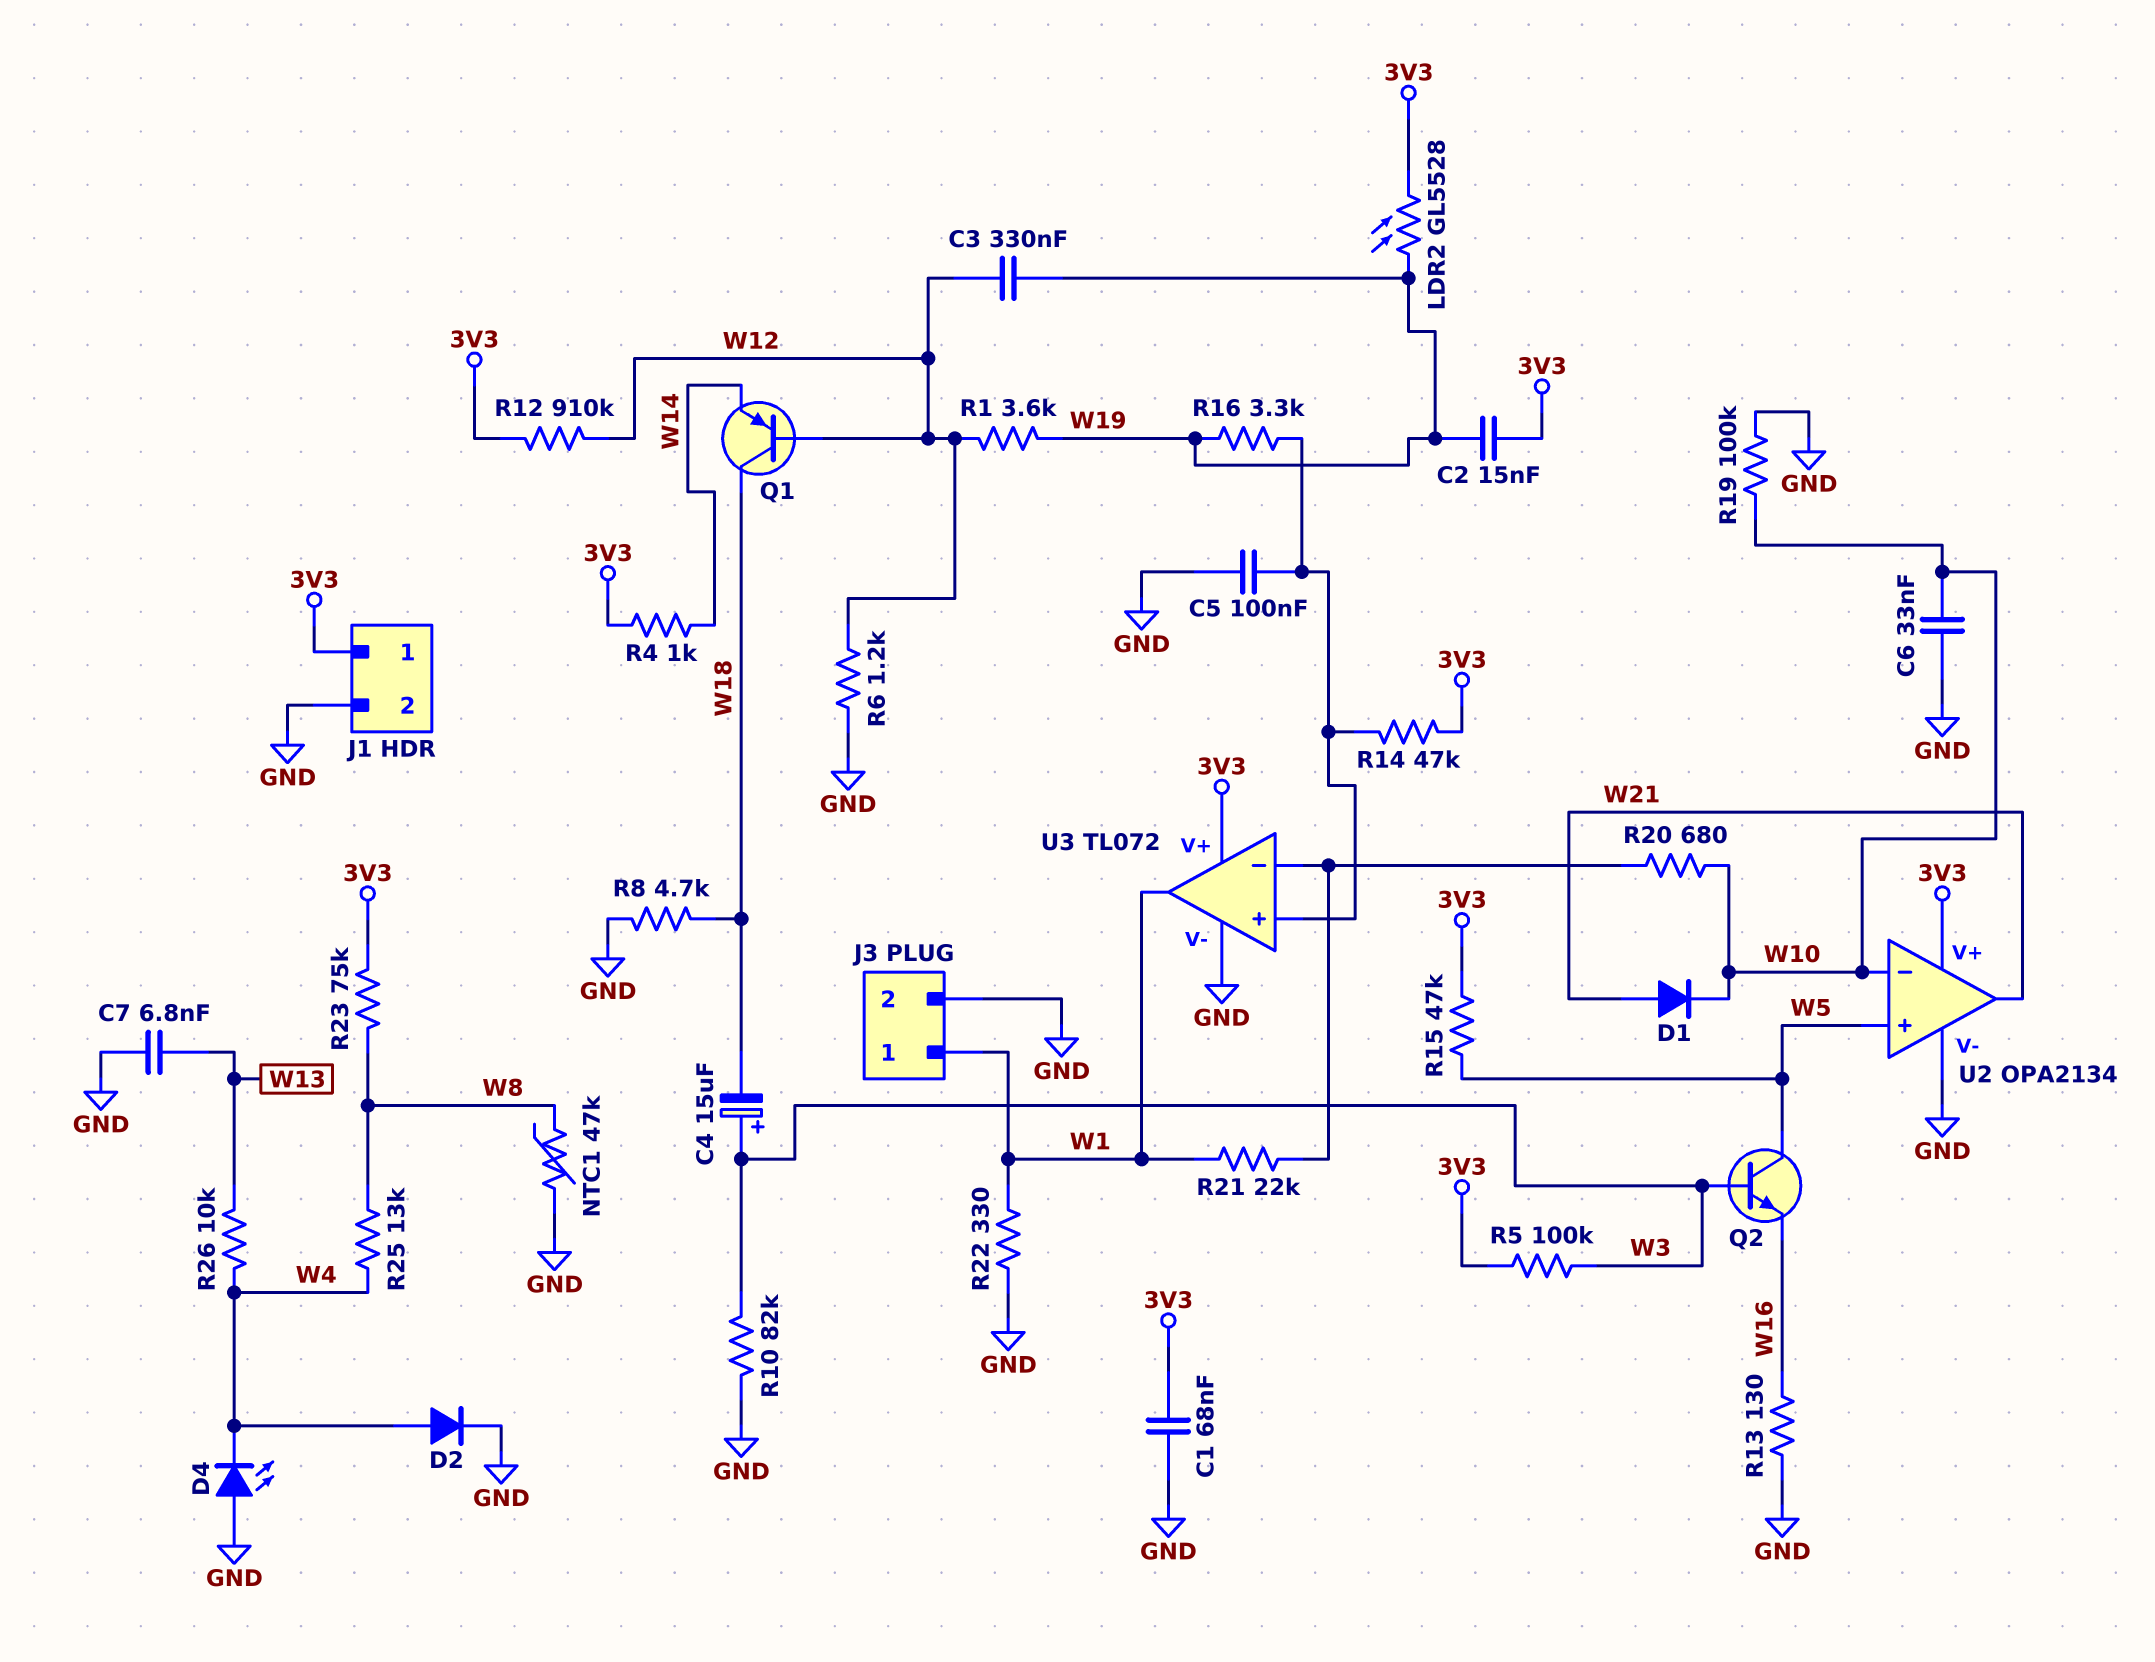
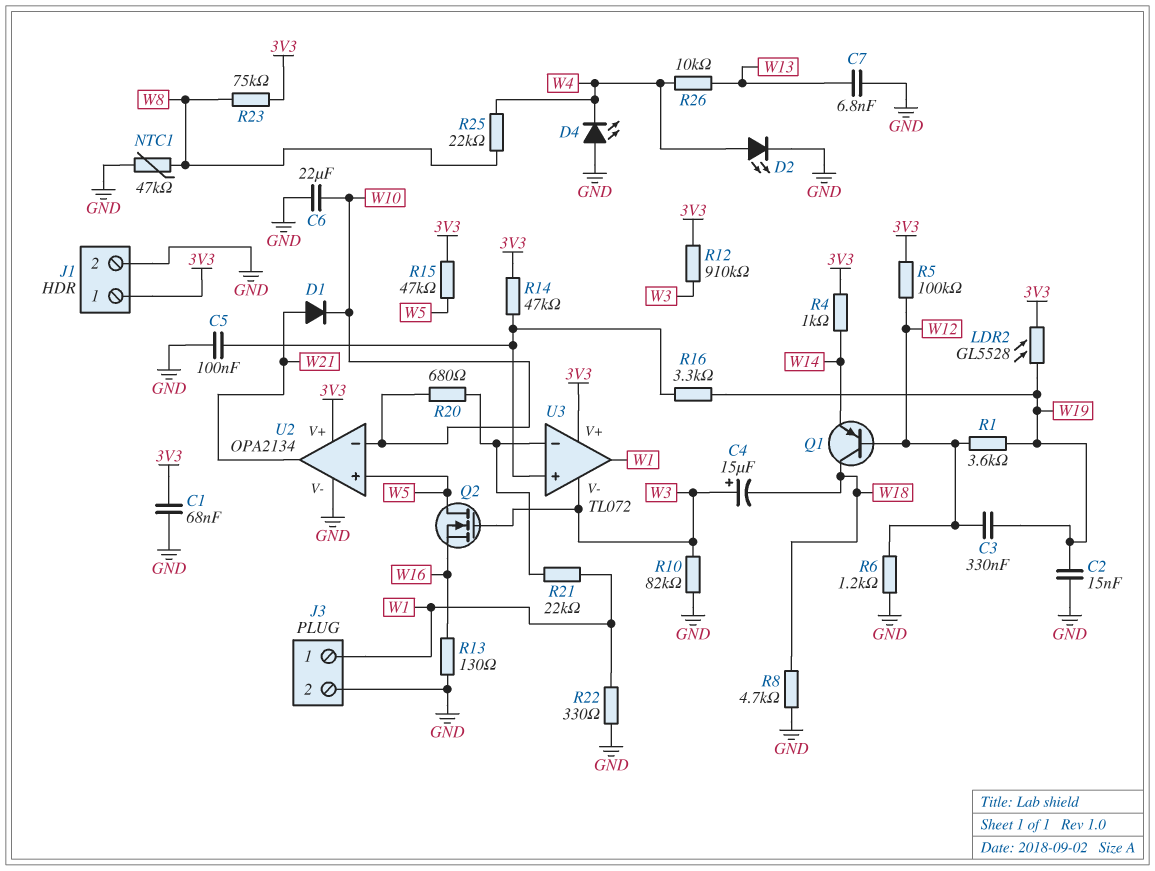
C2: 15nF (3V3, W19) -> 15nF (GND, W19)
C6: 33nF (GND, W10) -> 22uF (GND, W10)
D2: diode (A W4, K GND) -> LED (A W4, K GND)
Q2: NPN (B W3, C W5, E W16) -> NMOS (G W3, D W5, S W16)
R5: 100k (3V3, W3) -> 100k (3V3, W12)
R12: 910k (3V3, W12) -> 910k (3V3, W3)
R19: 100k (GND, W10) -> none
R25: 13k (W4, W8) -> 22k (W4, W8)
U3 pin V-: GND -> W3

